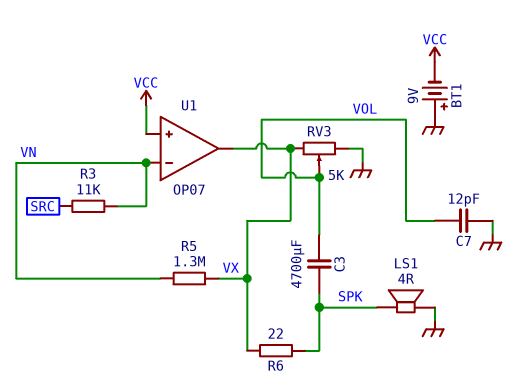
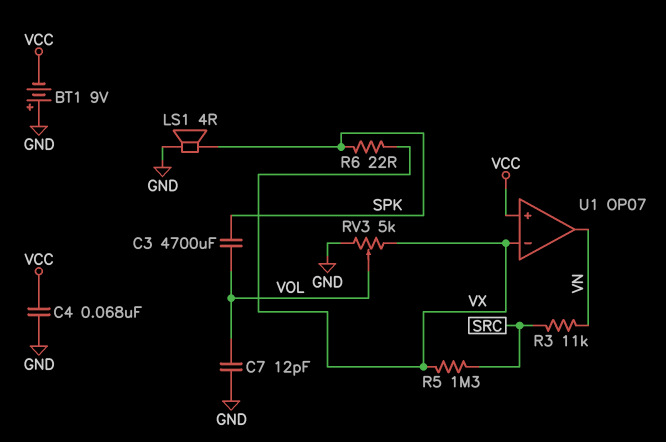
C4: none -> 68nF (GND, VCC)
R5: 1.3M (VN, VX) -> 1.3M (SRC, VX)
U1 pin in-: VN -> VX
U1 pin out: VX -> VN

